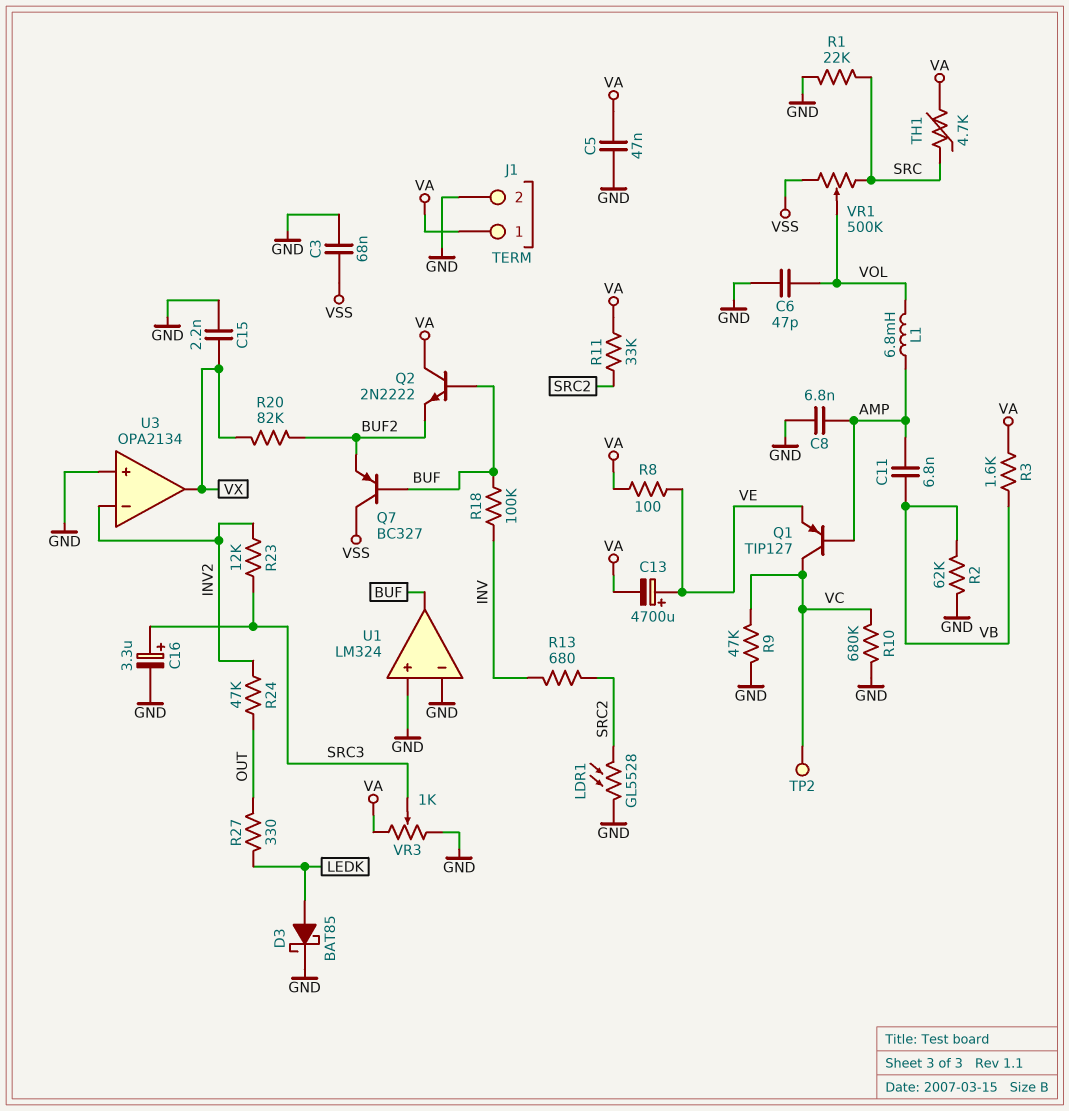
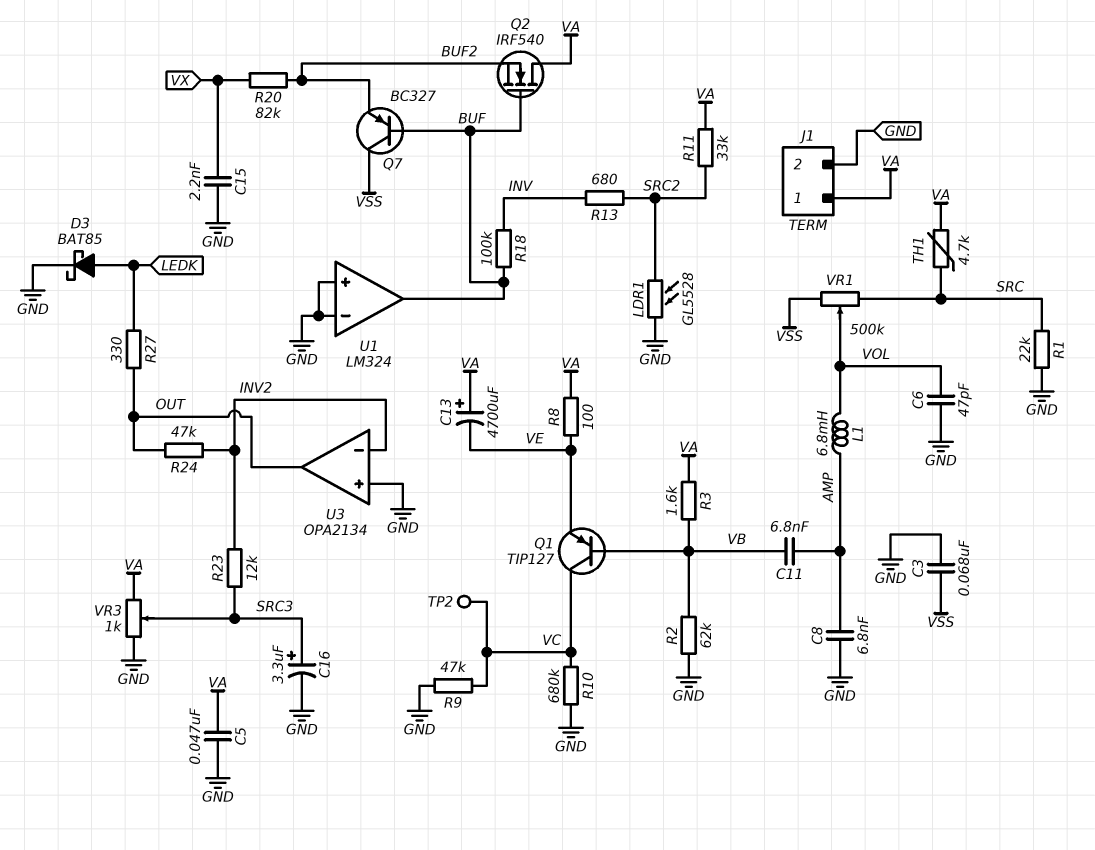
C13: 4700uF (plus VE, minus VA) -> 4700uF (plus VA, minus VE)
Q1: PNP TIP127 (B AMP, C VC, E VE) -> PNP TIP127 (B VB, C VC, E VE)
Q2: NPN 2N2222 (B BUF, C VA, E BUF2) -> NMOS IRF540 (G BUF, D VA, S BUF2)
U3 pin out: VX -> OUT

